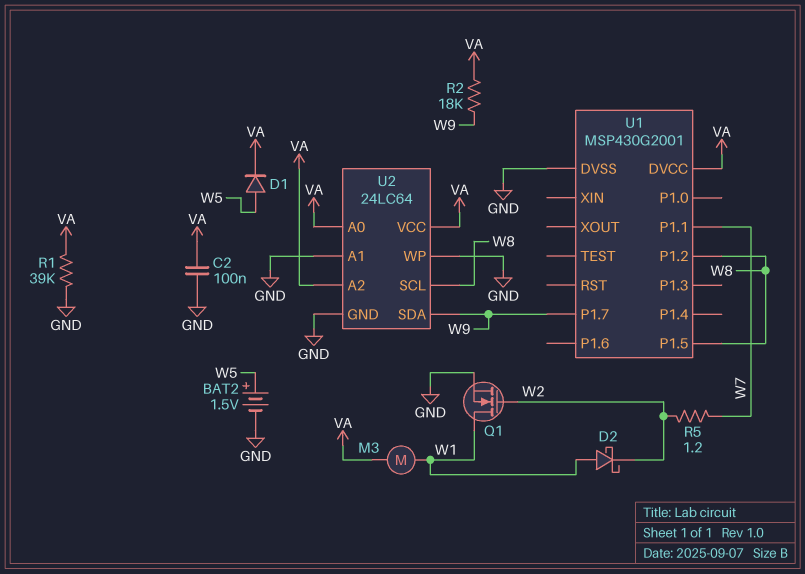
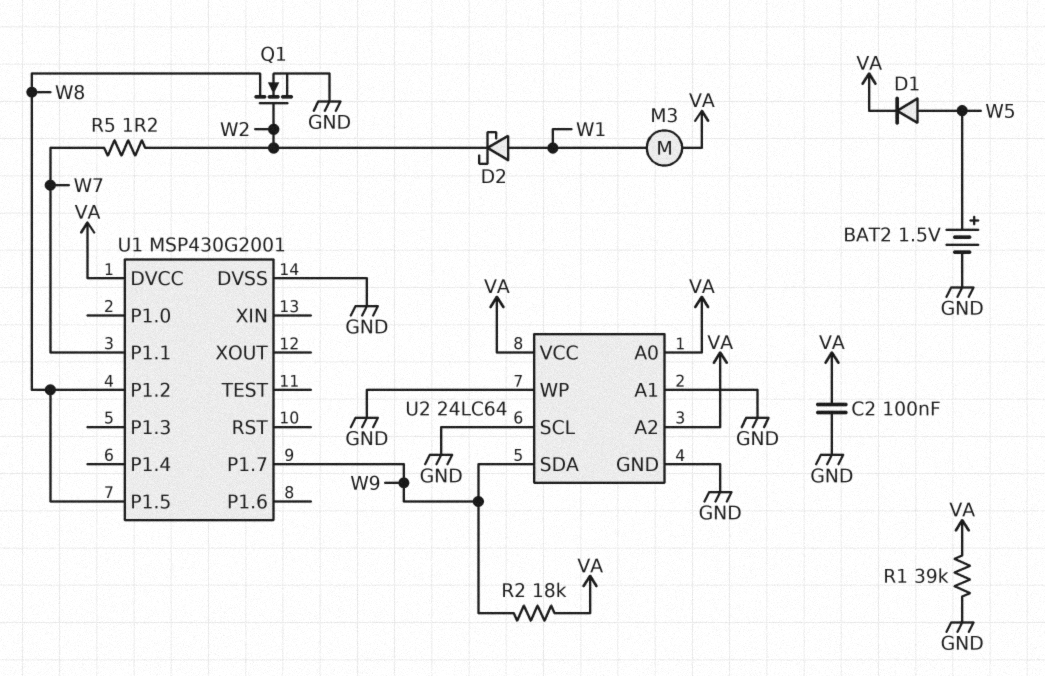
Q1: NMOS (G W2, D W1, S GND) -> NMOS (G W2, D W8, S GND)
U2 pin SCL: W8 -> GND

